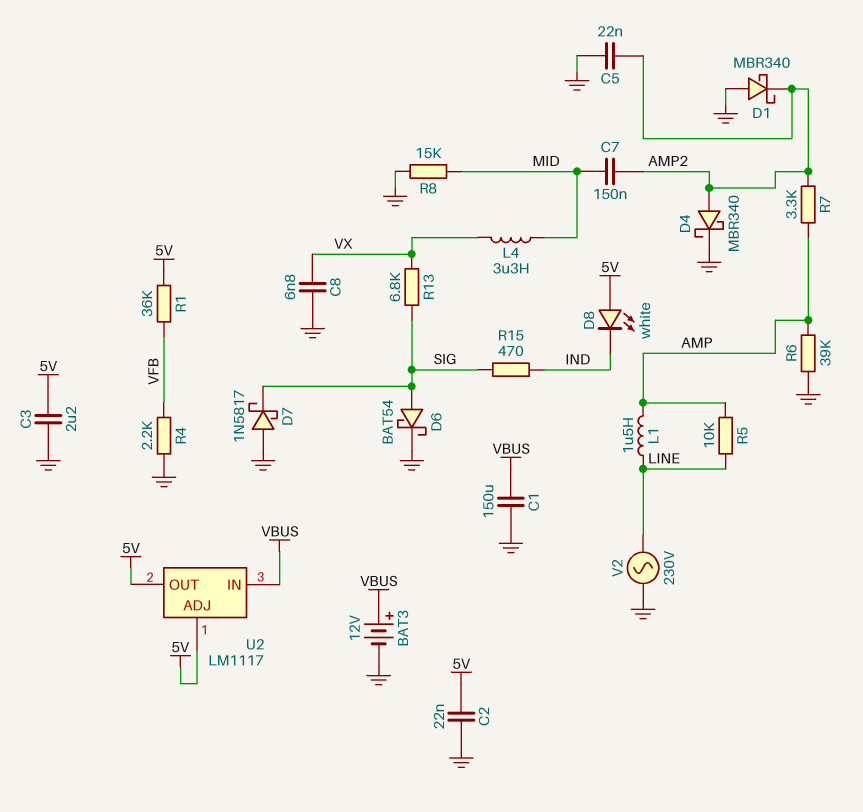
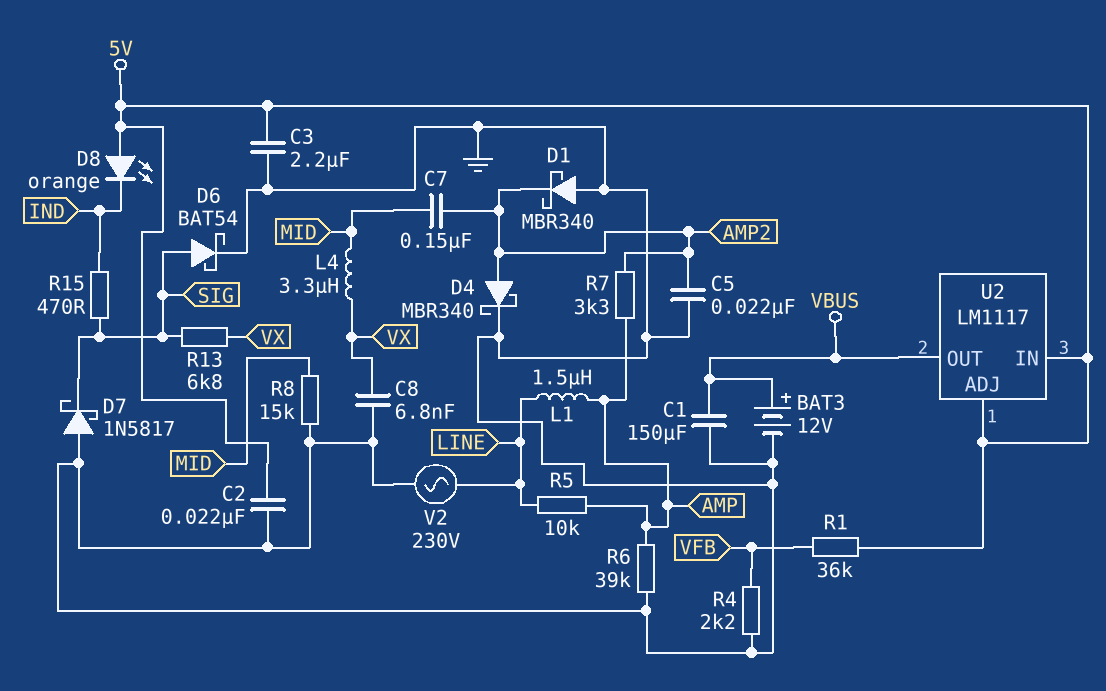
D8: LED white (A 5V, K IND) -> LED orange (A 5V, K IND)
U2 pin IN: VBUS -> 5V
U2 pin OUT: 5V -> VBUS

